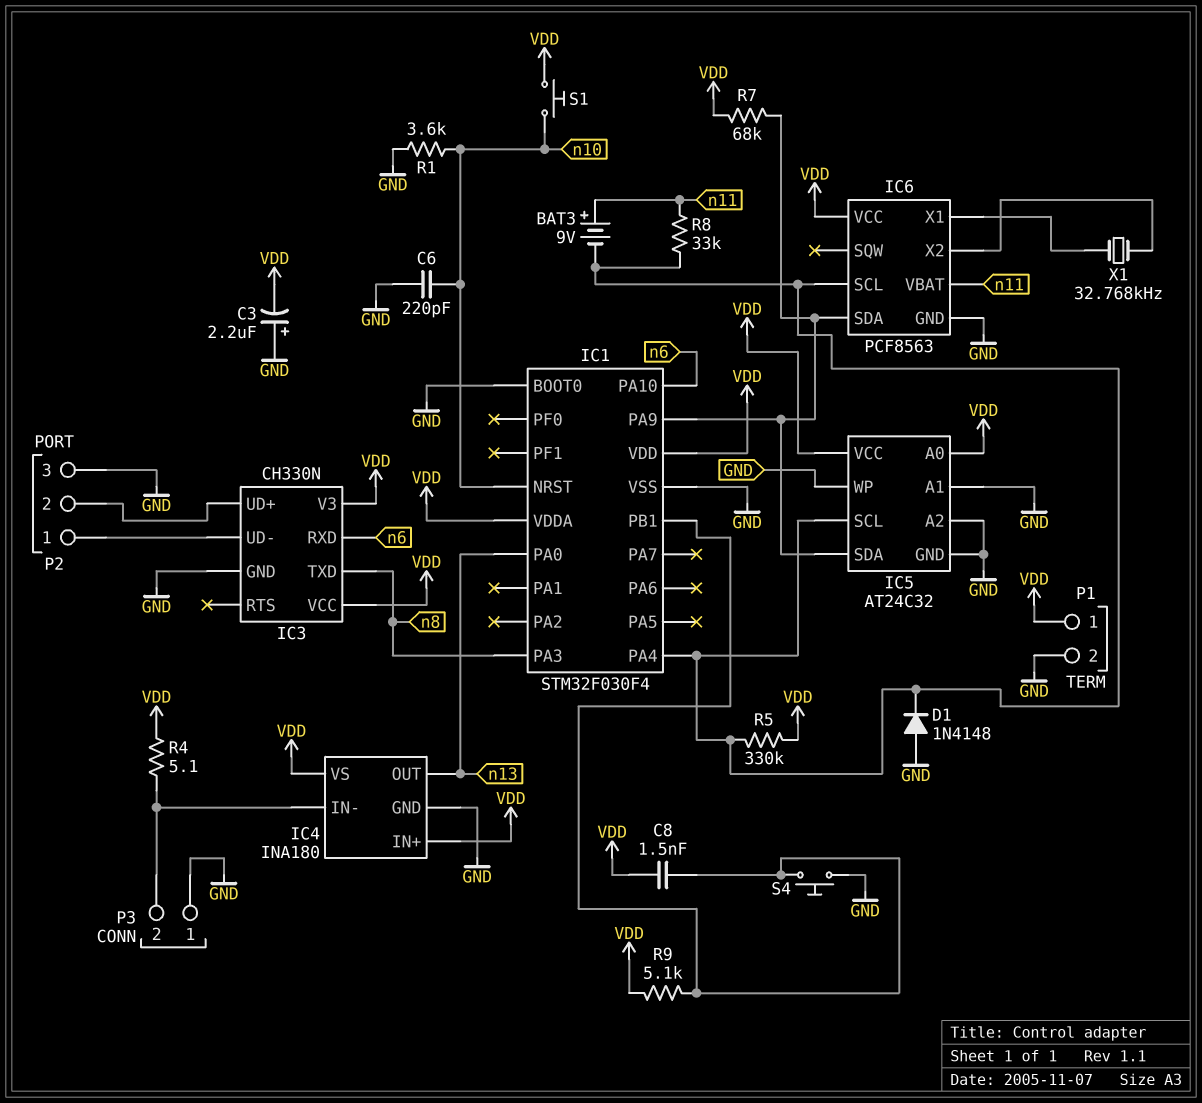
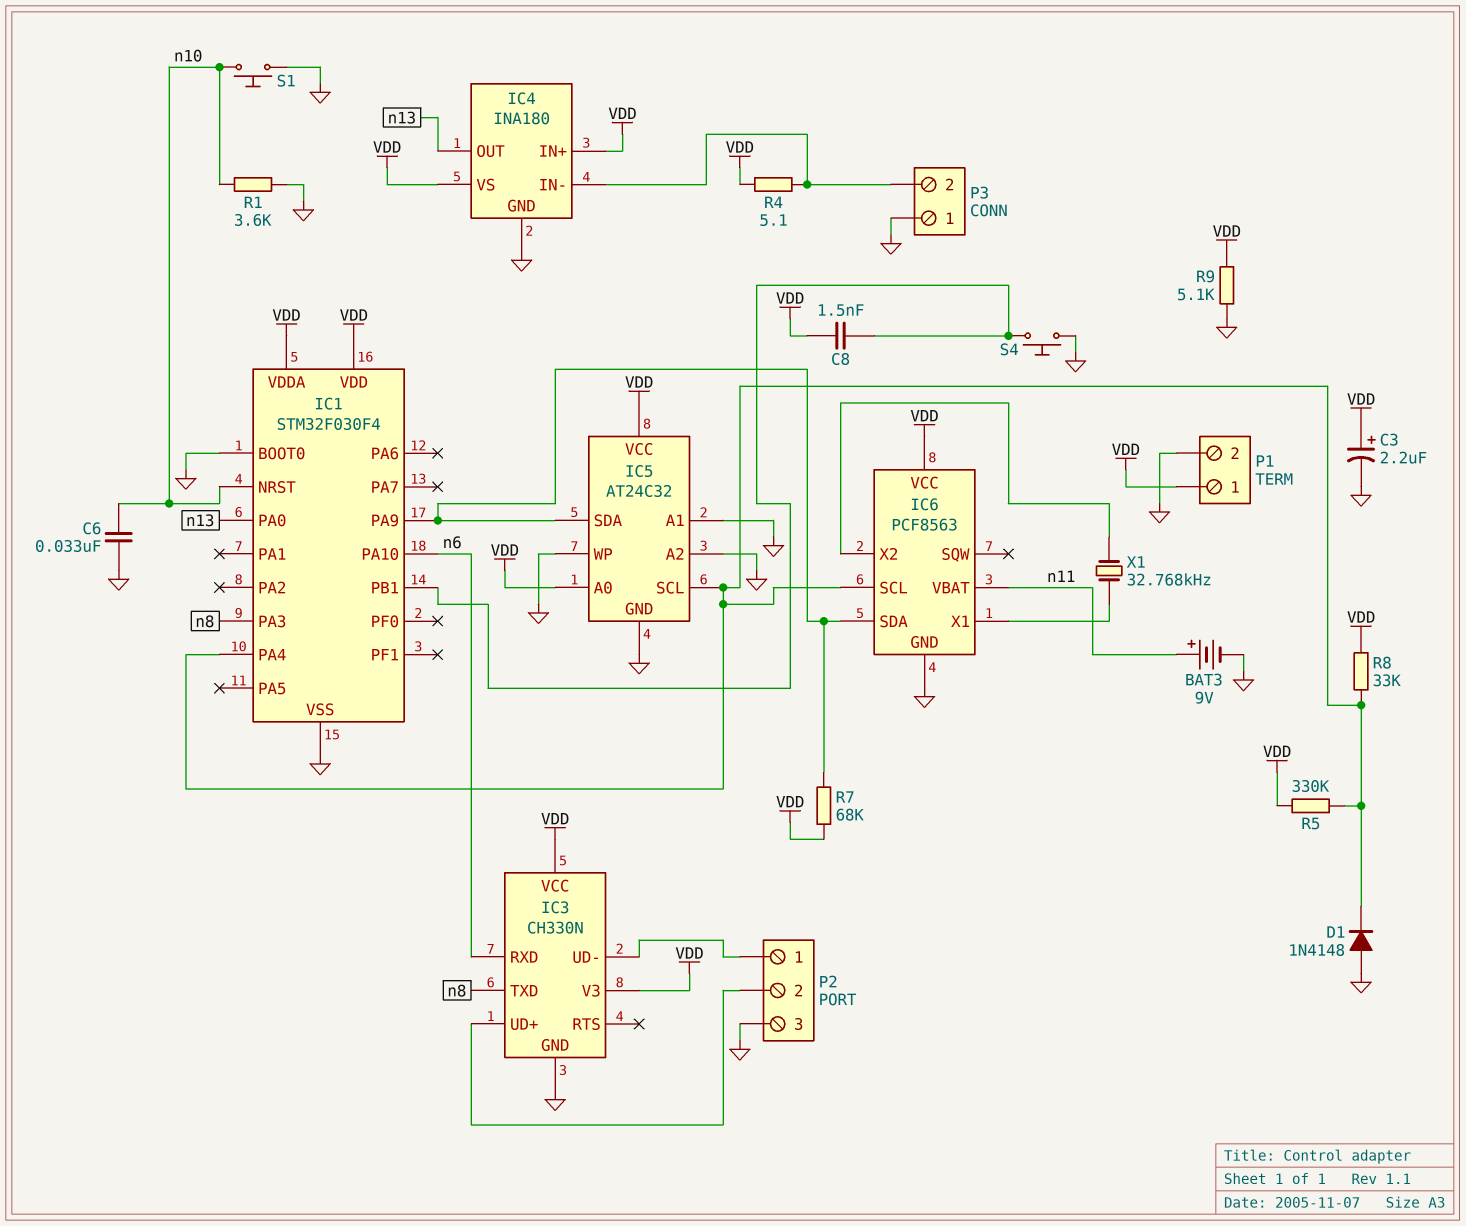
BAT3: 9V (plus n11, minus IC1/PA4) -> 9V (plus n11, minus GND)
C3: 2.2uF (plus GND, minus VDD) -> 2.2uF (plus VDD, minus GND)
C6: 220pF (GND, n10) -> 33nF (GND, n10)
R8: 33k (IC1/PA4, n11) -> 33k (IC1/PA4, VDD)
R9: 5.1k (IC1/PB1, VDD) -> 5.1k (GND, VDD)
S1: button (VDD, n10) -> button (GND, n10)

